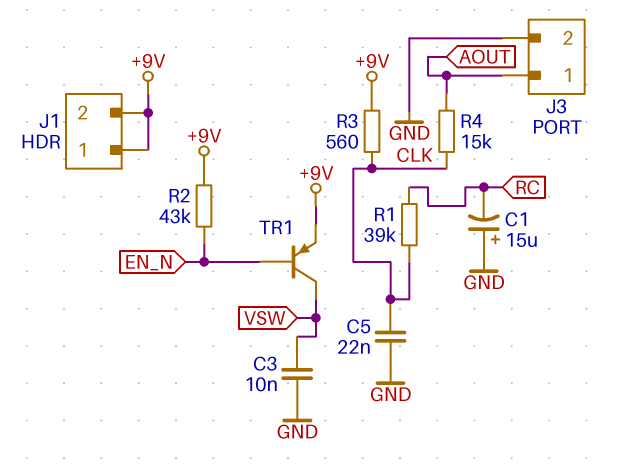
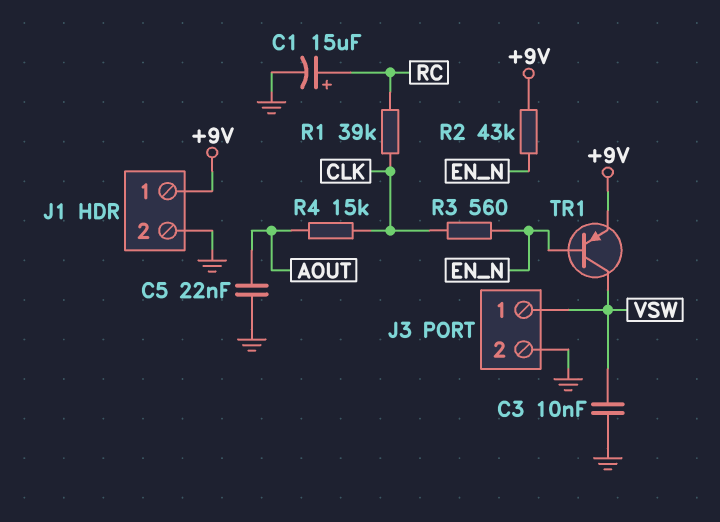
C1: 15uF (plus GND, minus RC) -> 15uF (plus RC, minus GND)
C5: 22nF (CLK, GND) -> 22nF (AOUT, GND)
J1 pin 2: +9V -> GND
J3 pin 1: AOUT -> VSW
R3: 560 (+9V, CLK) -> 560 (CLK, EN_N)

